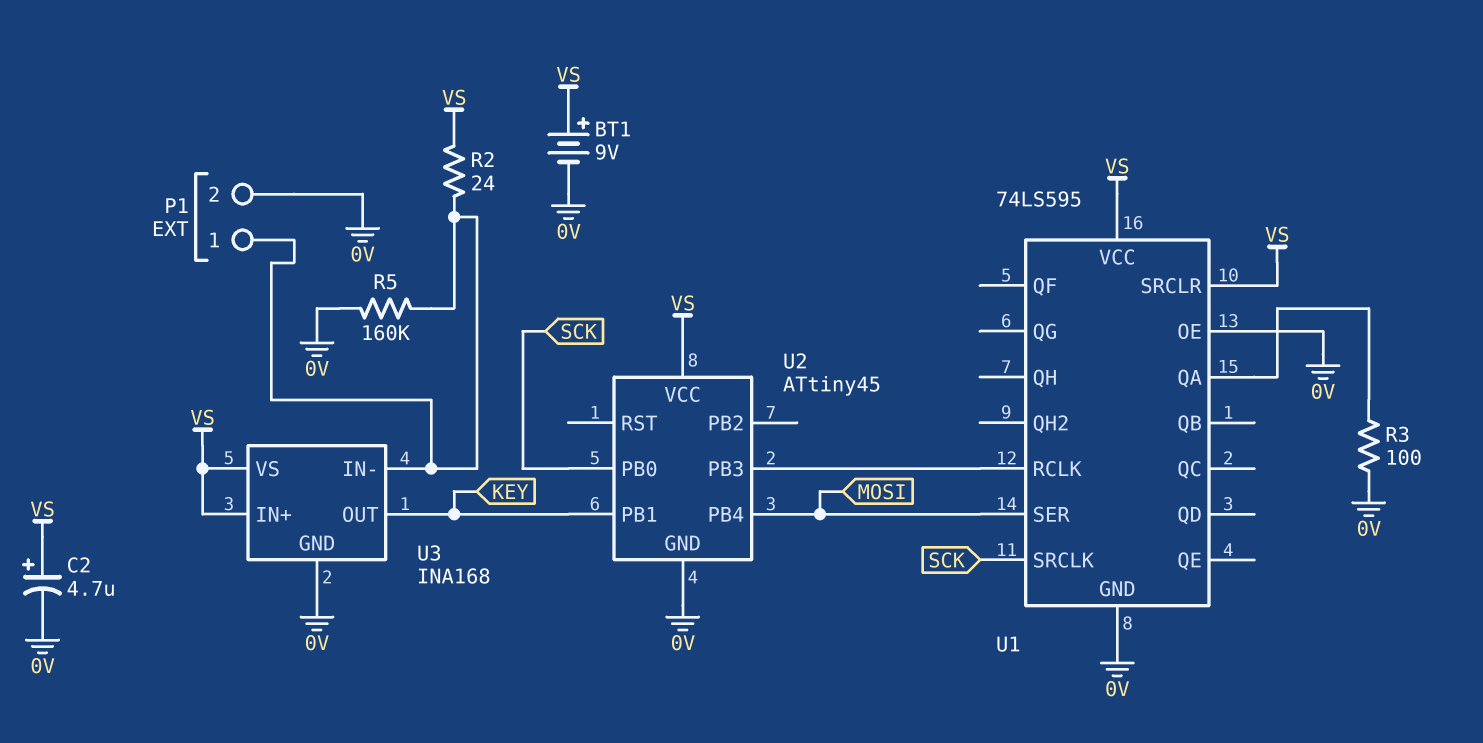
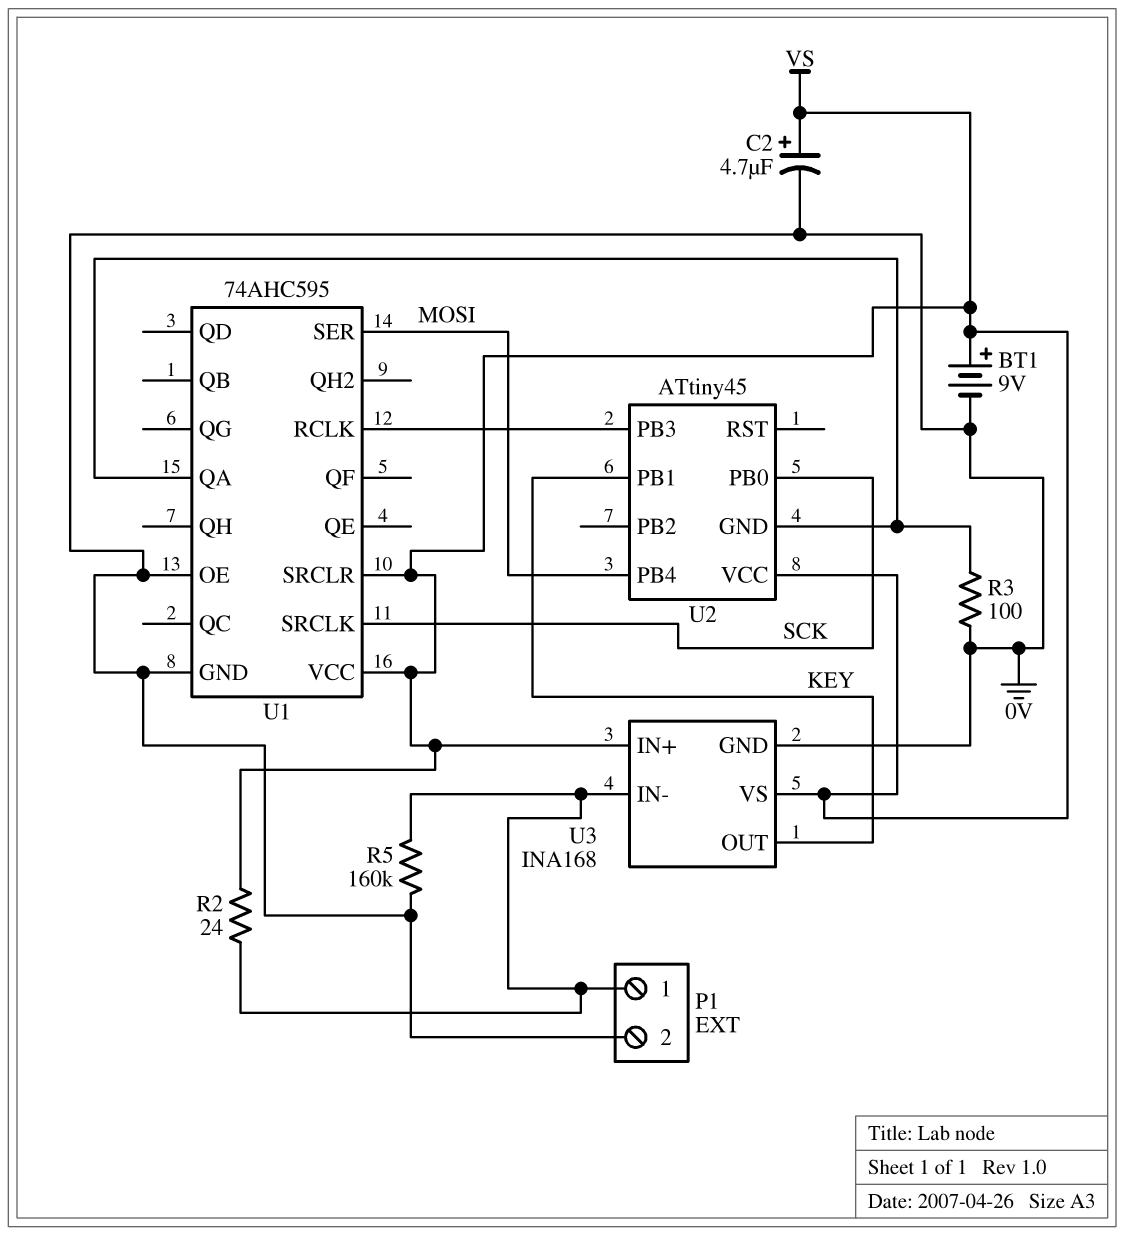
U1: 74LS595 -> 74AHC595
U2 pin GND: 0V -> U1/QA

